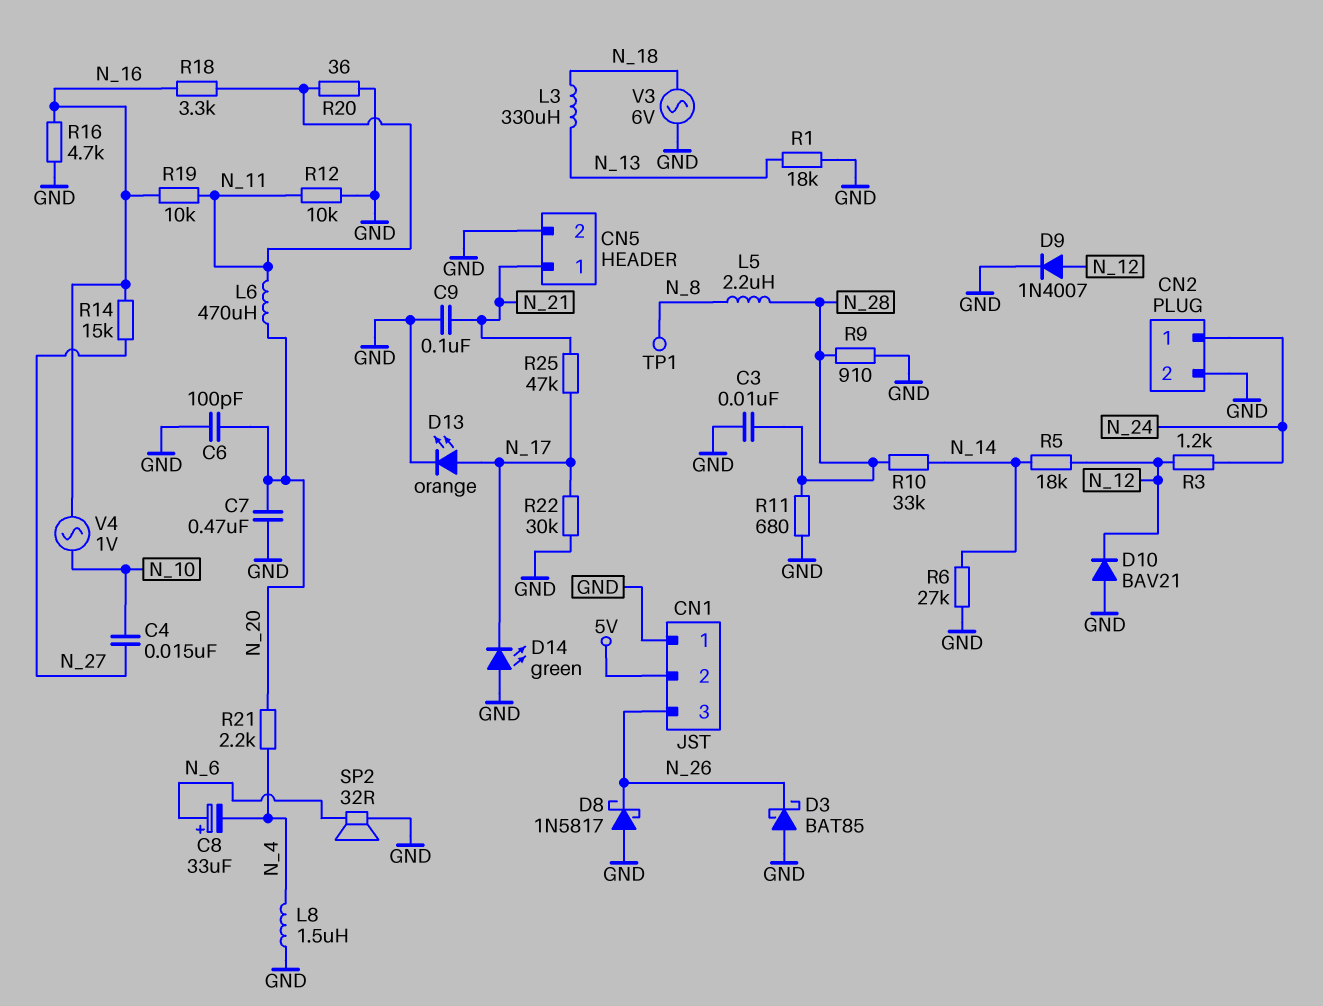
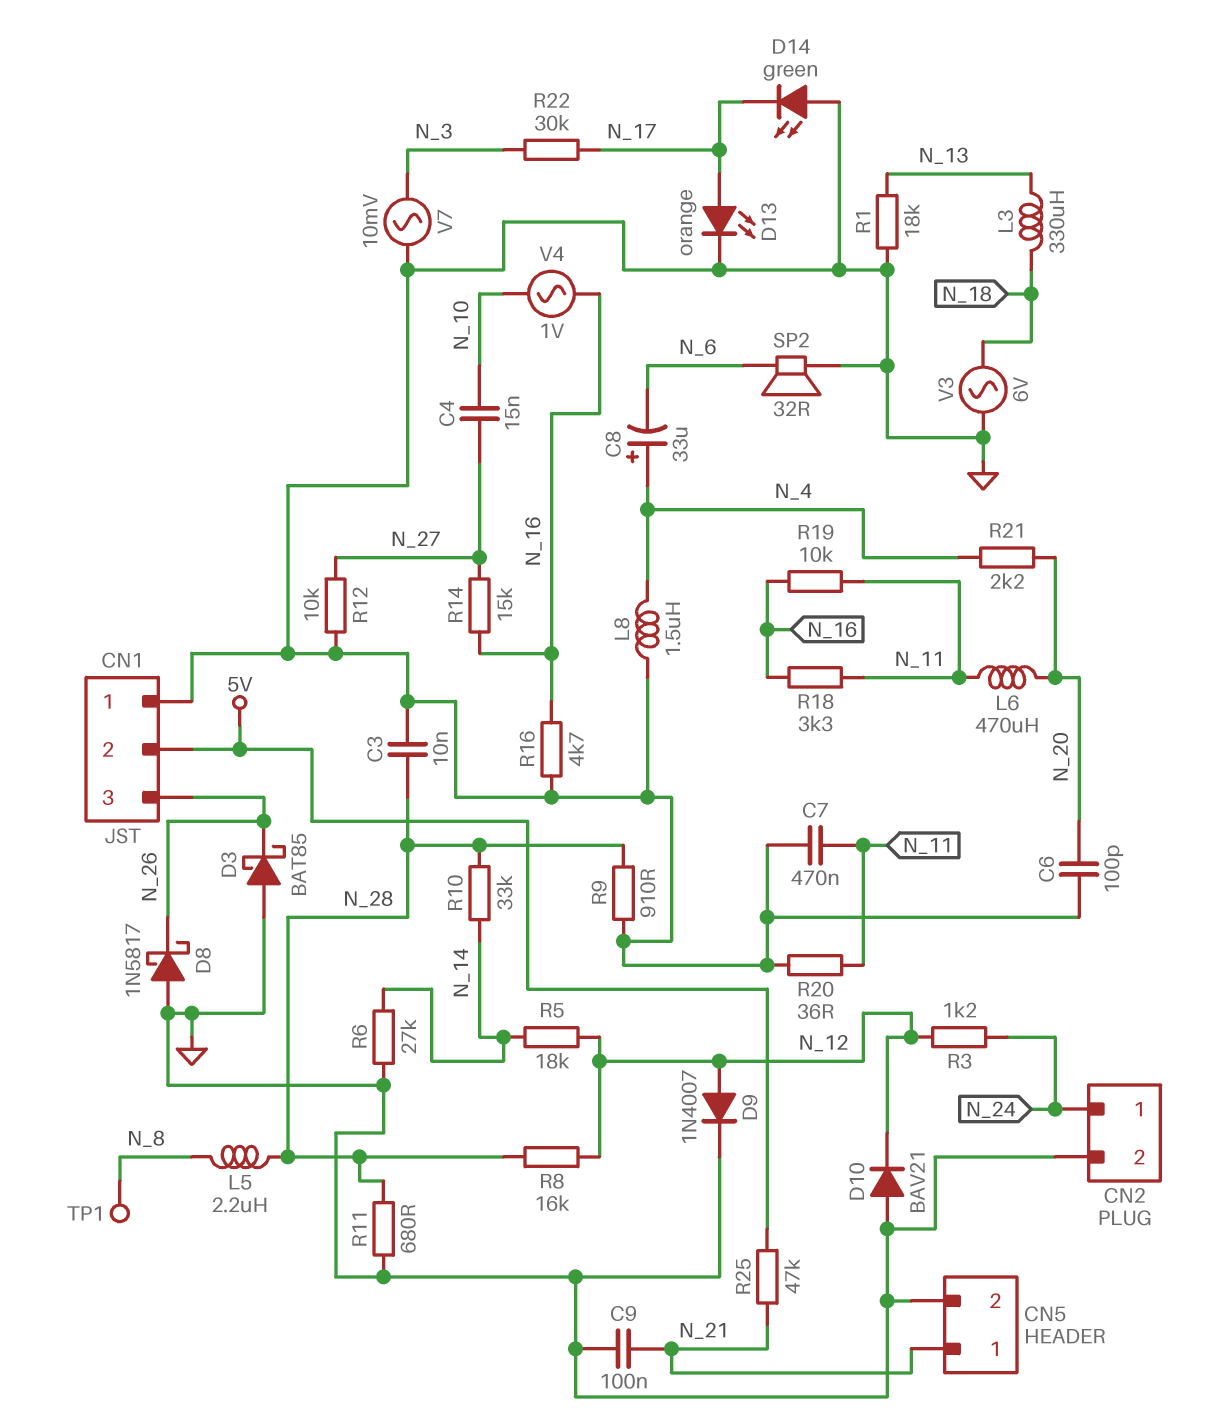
C7: 470nF (GND, N_20) -> 470nF (GND, N_11)
C8: 33uF (plus N_6, minus N_4) -> 33uF (plus N_4, minus N_6)
R8: none -> 16k (N_12, N_28)
R12: 10k (GND, N_11) -> 10k (GND, N_27)
R22: 30k (GND, N_17) -> 30k (N_3, N_17)
R25: 47k (N_17, N_21) -> 47k (5V, N_21)
V7: none -> AC 10mV (GND, N_3)

